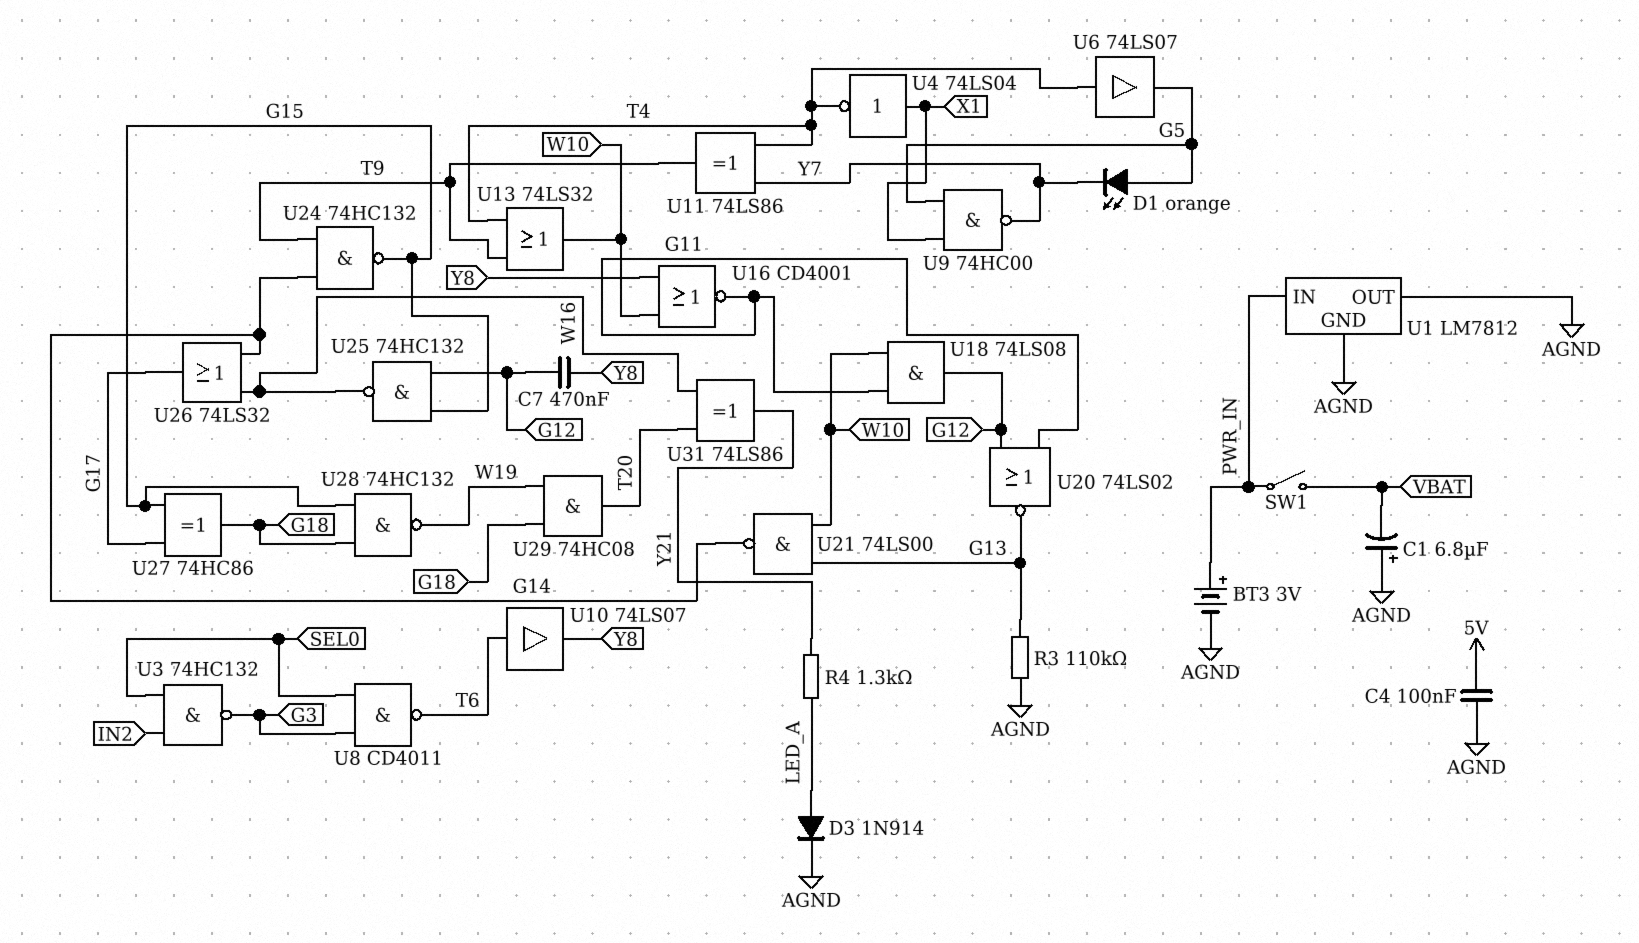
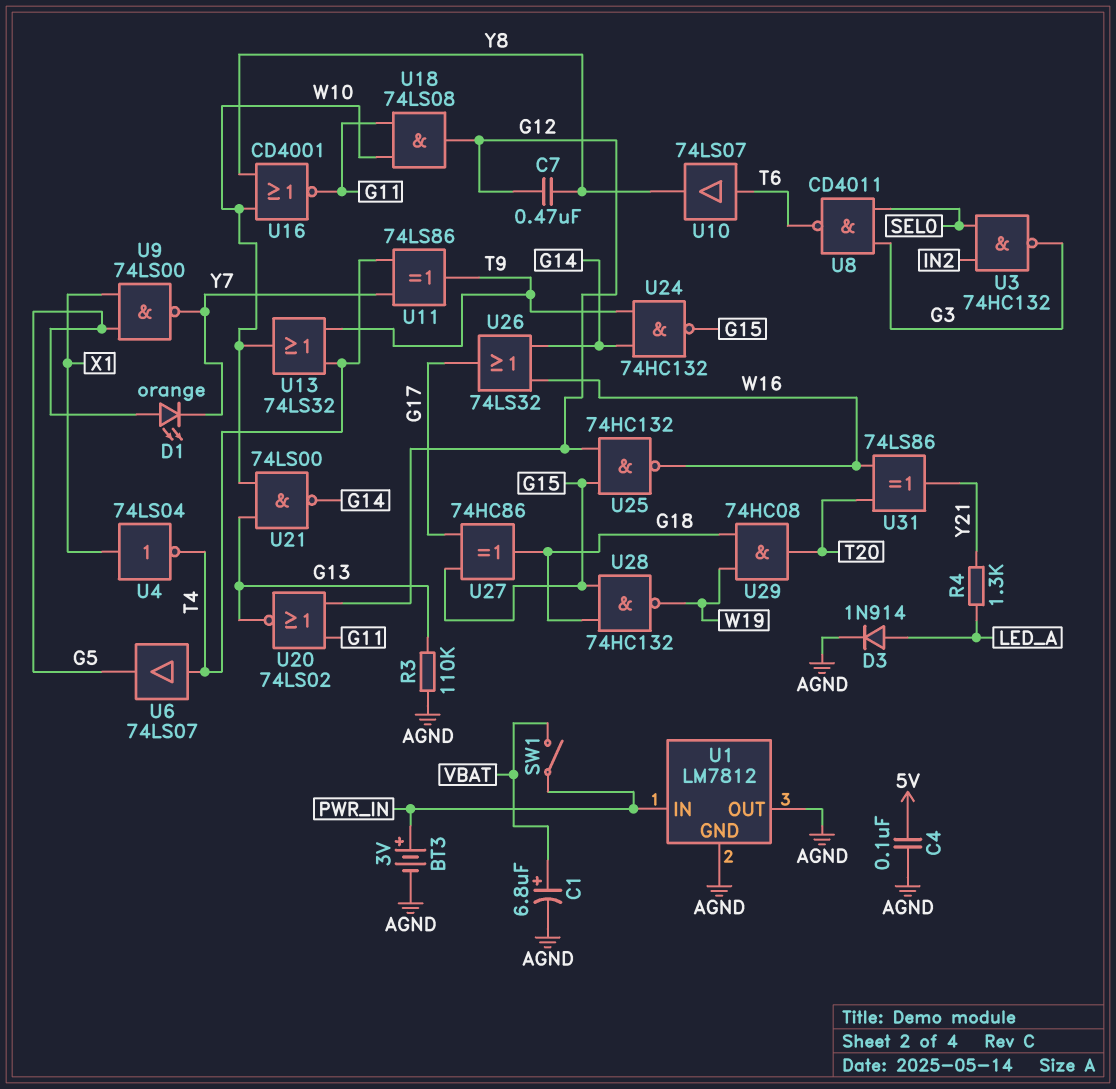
C1: 6.8uF (plus AGND, minus VBAT) -> 6.8uF (plus VBAT, minus AGND)
U9: NAND 74HC00 (in G5, in X1, out Y7) -> NAND 74LS00 (in G5, in X1, out Y7)

